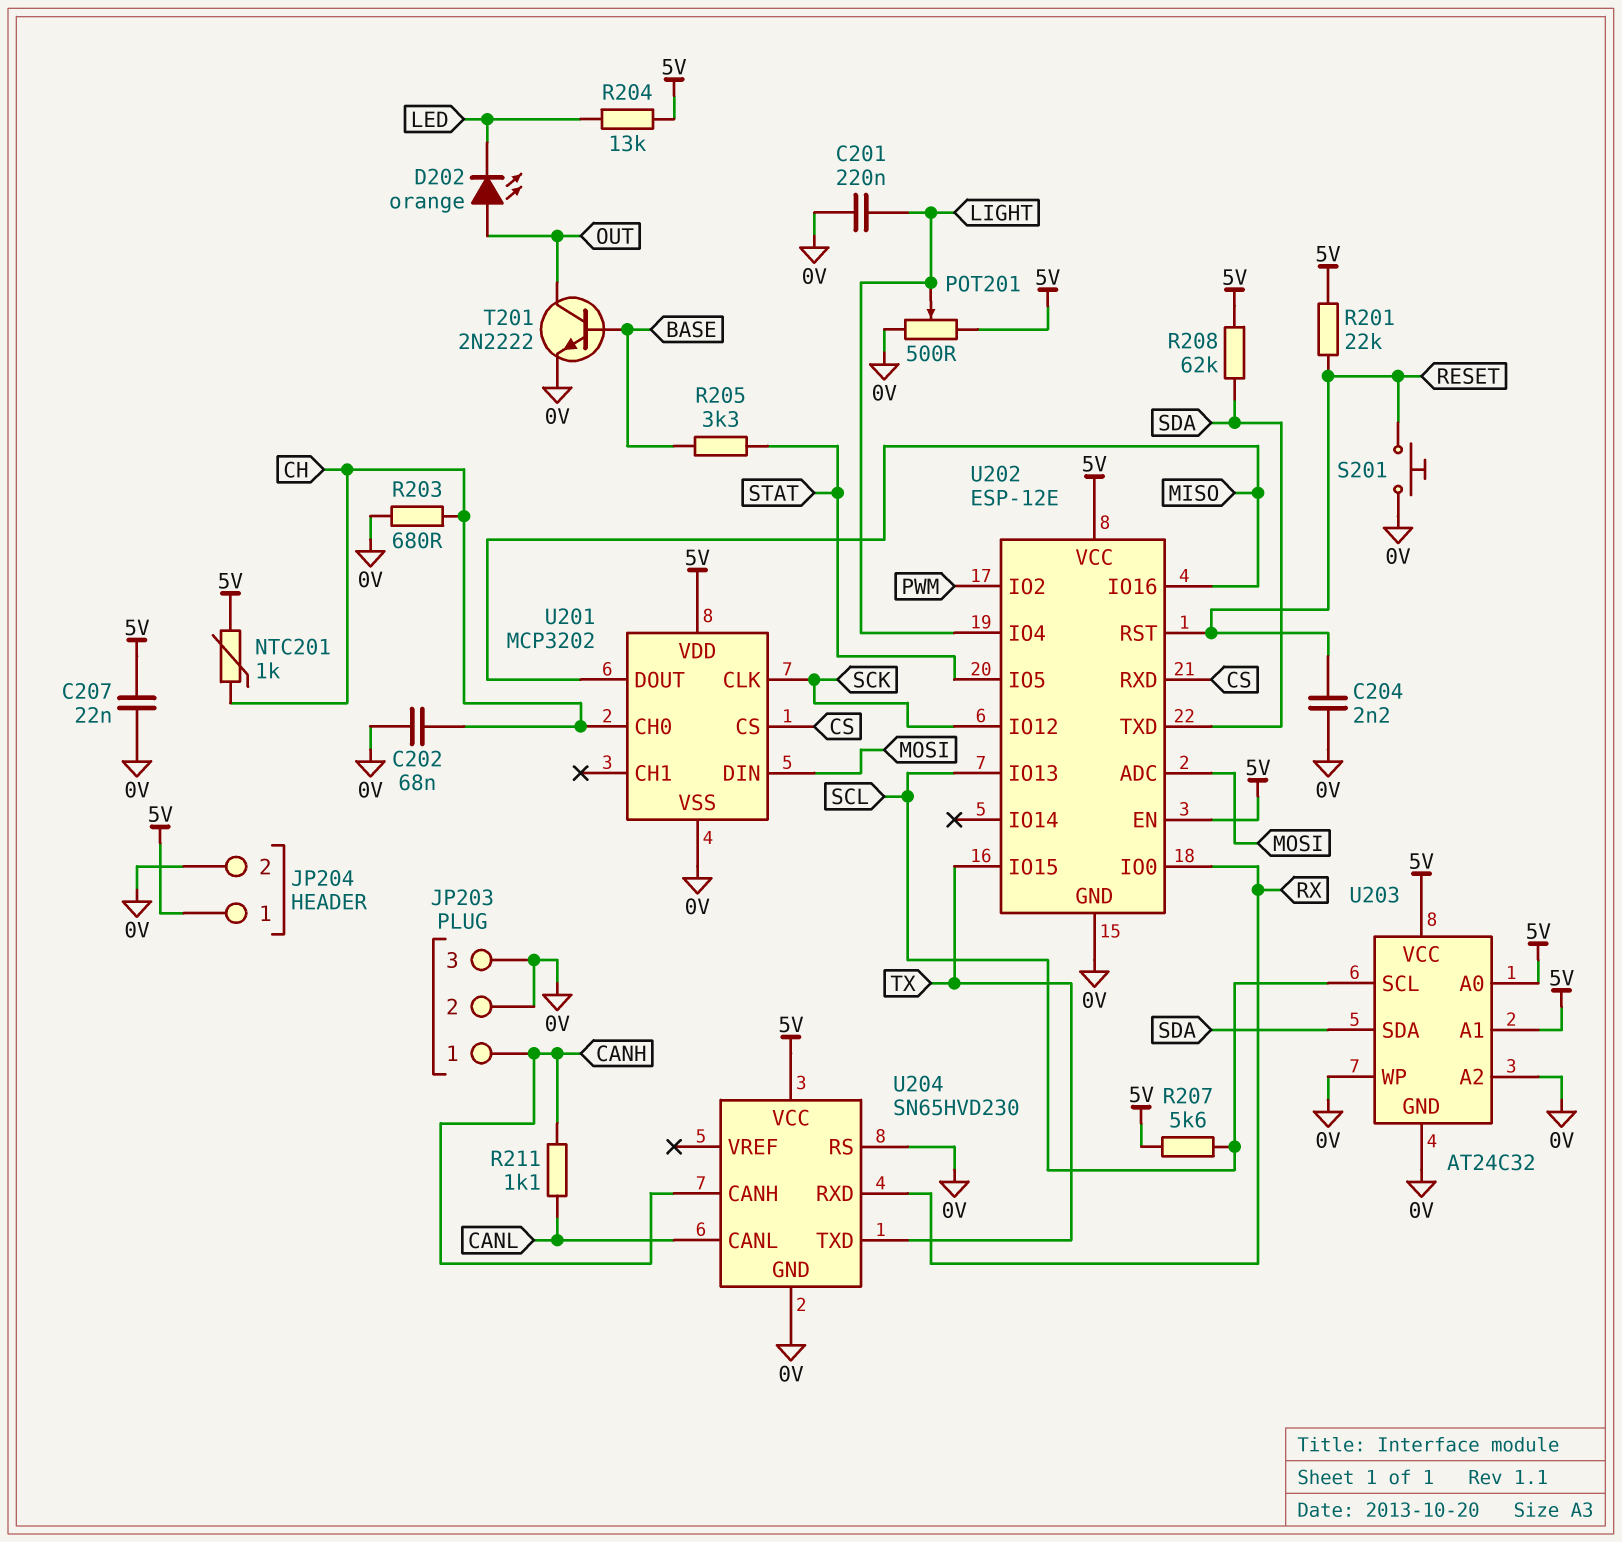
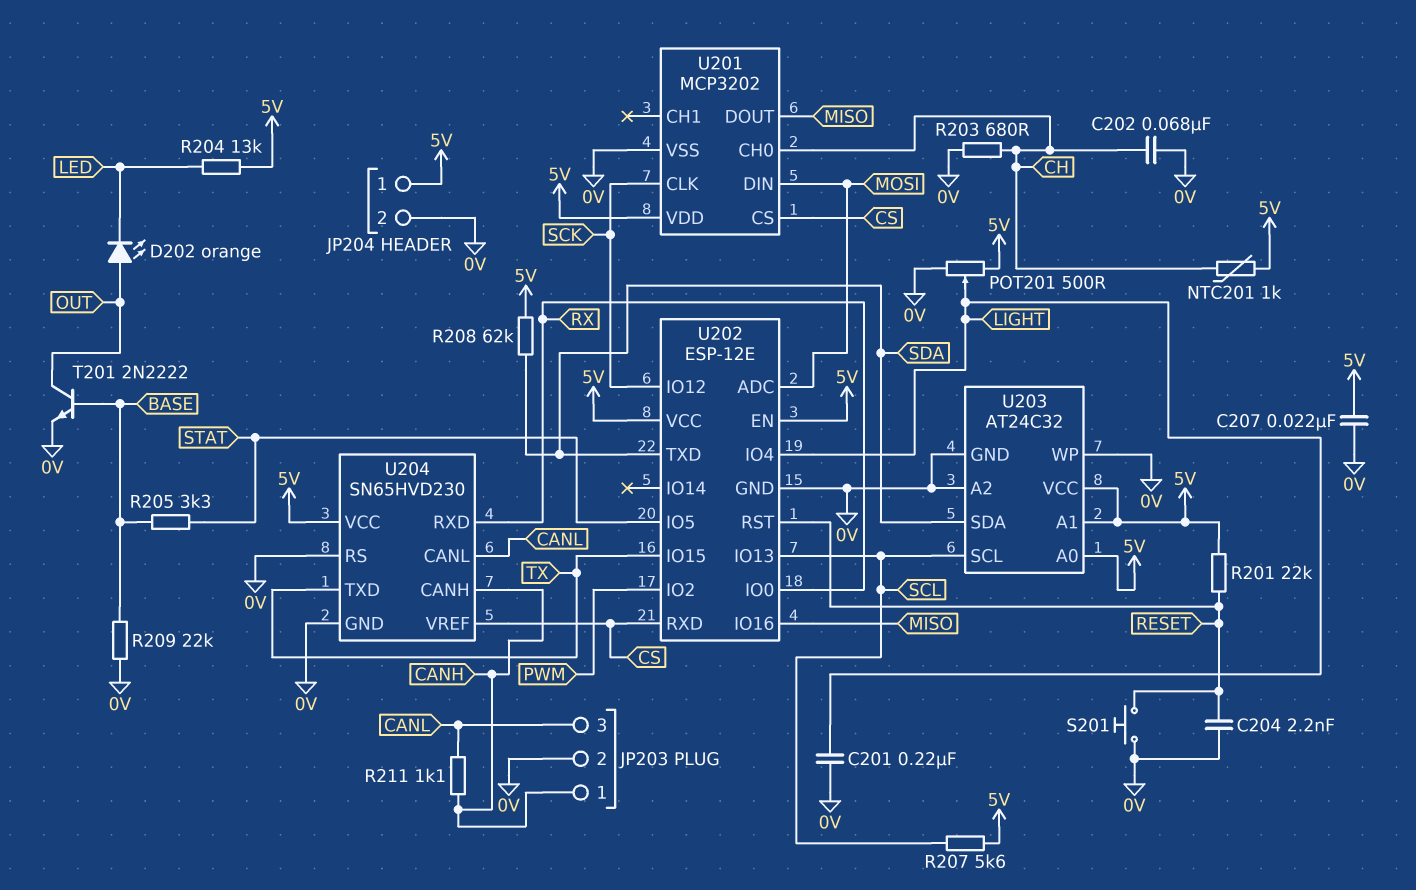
JP203 pin 3: 0V -> CANL
R209: none -> 22k (0V, BASE)
U204 pin VREF: none -> CS

